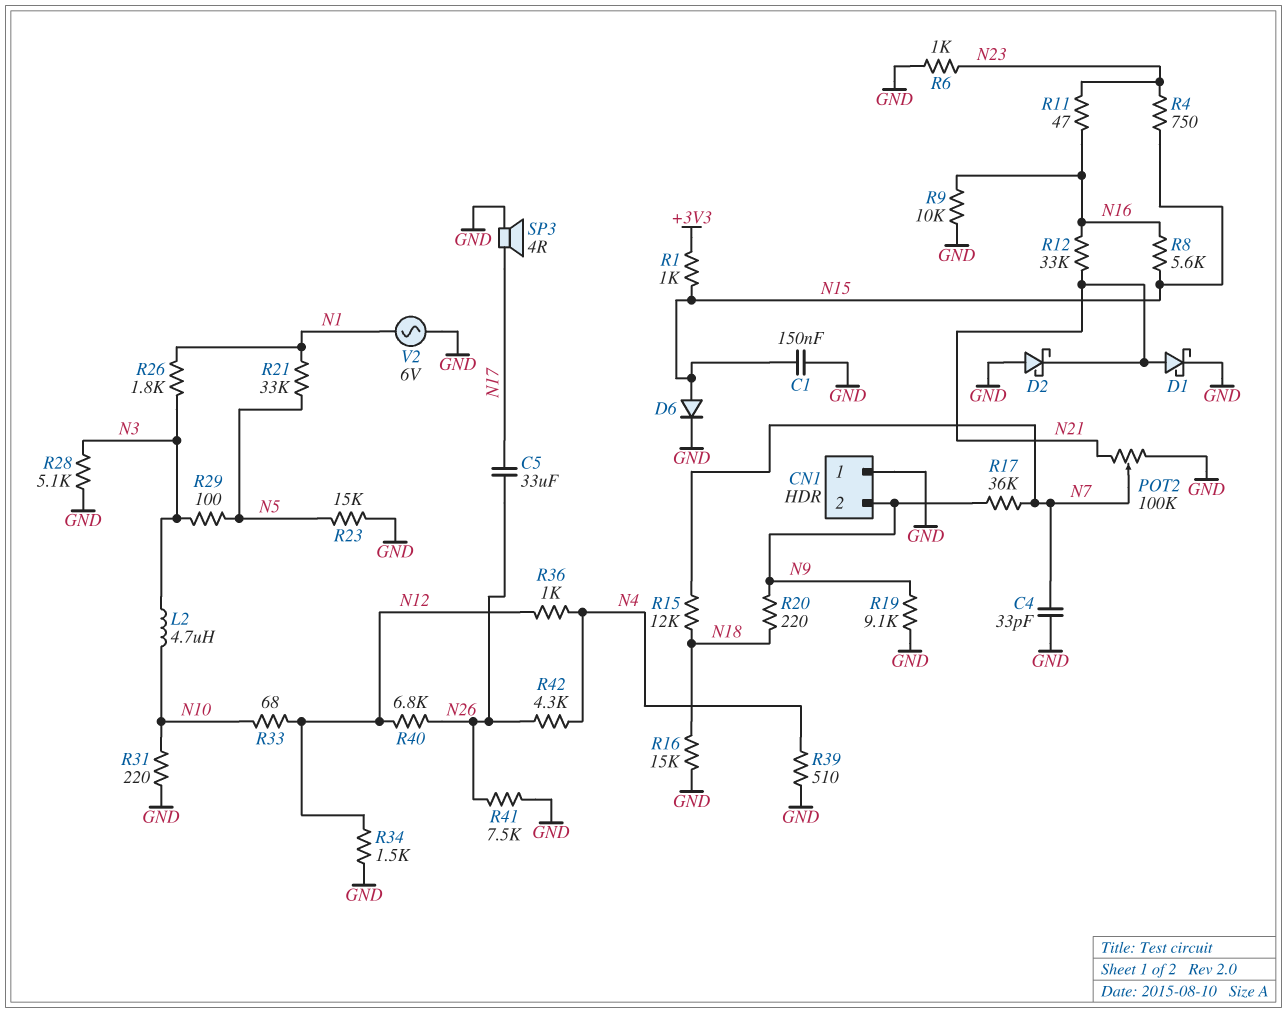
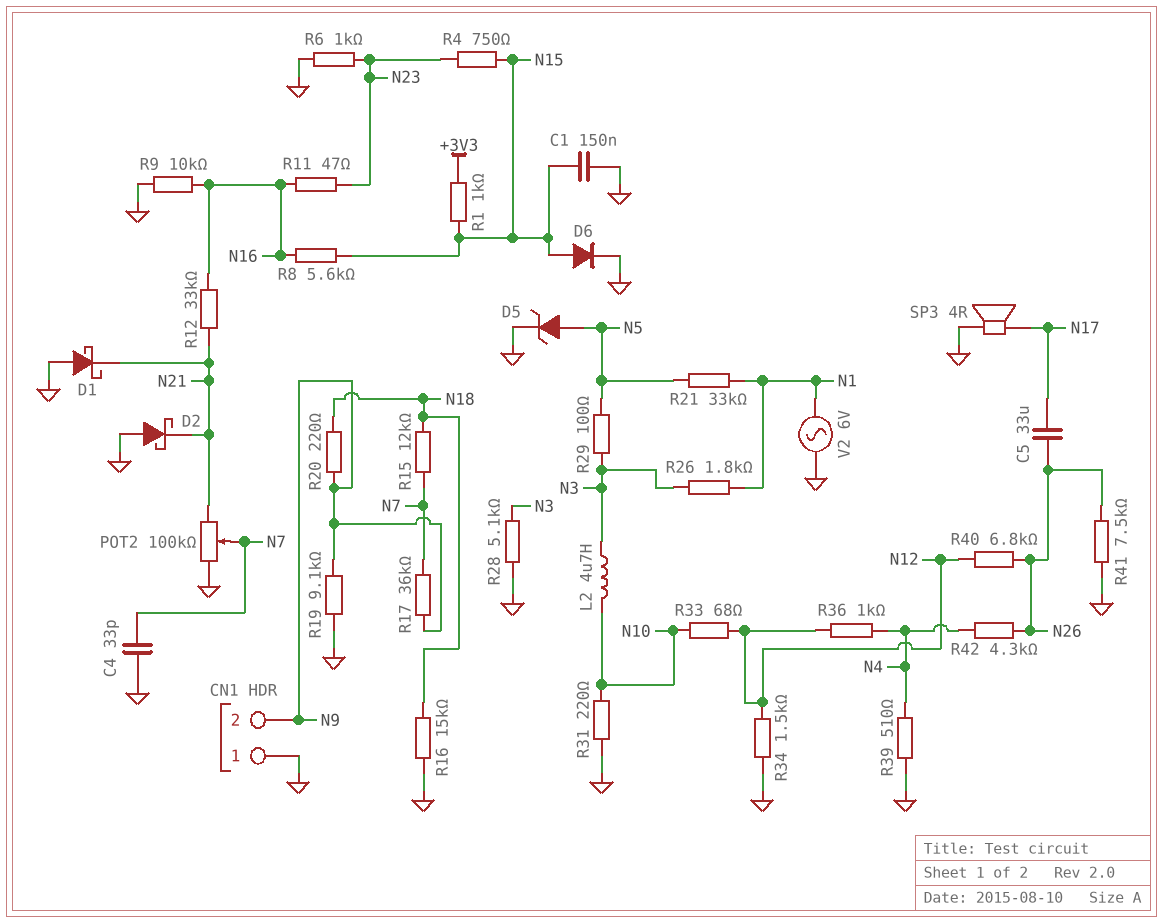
D1: schottky (A N21, K GND) -> schottky (A GND, K N21)
D5: none -> zener (A N5, K GND)
R23: 15k (GND, N5) -> none

